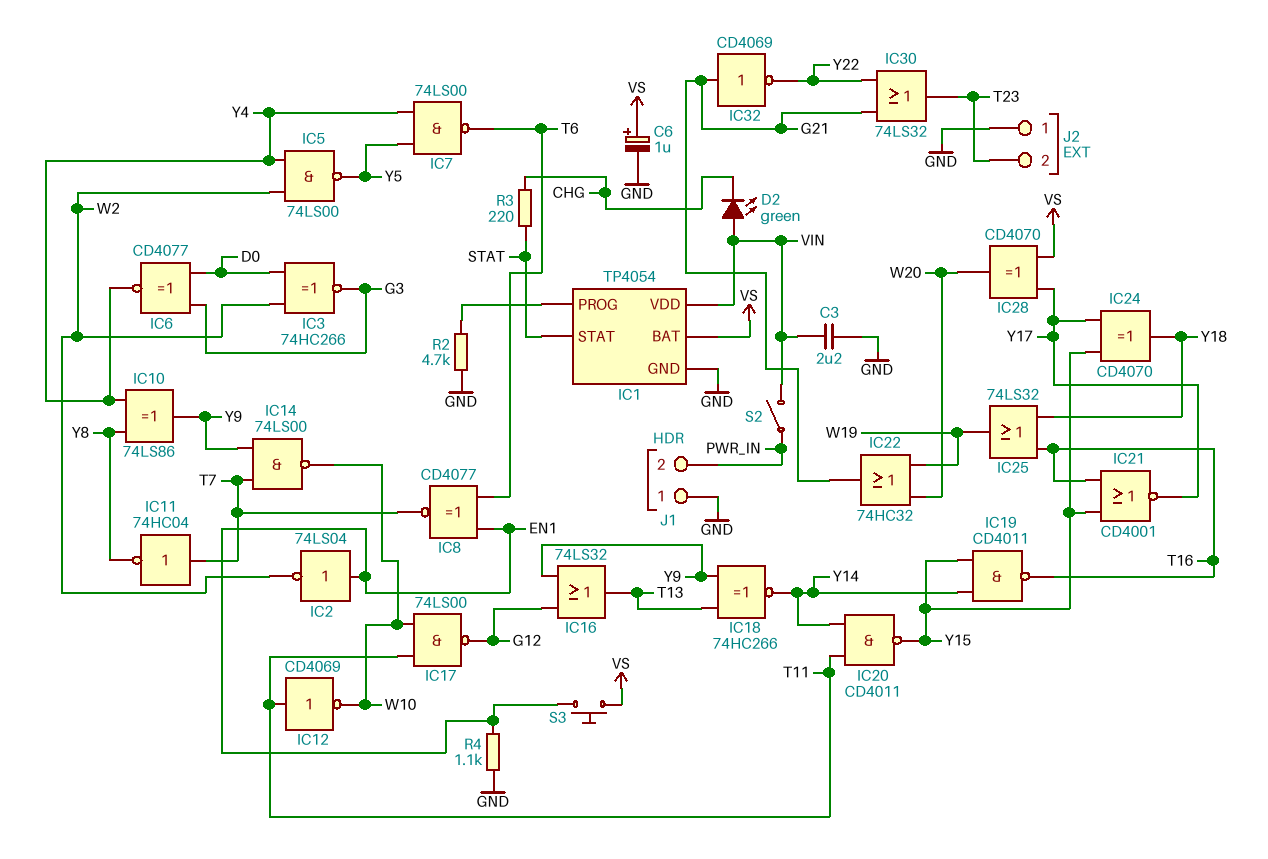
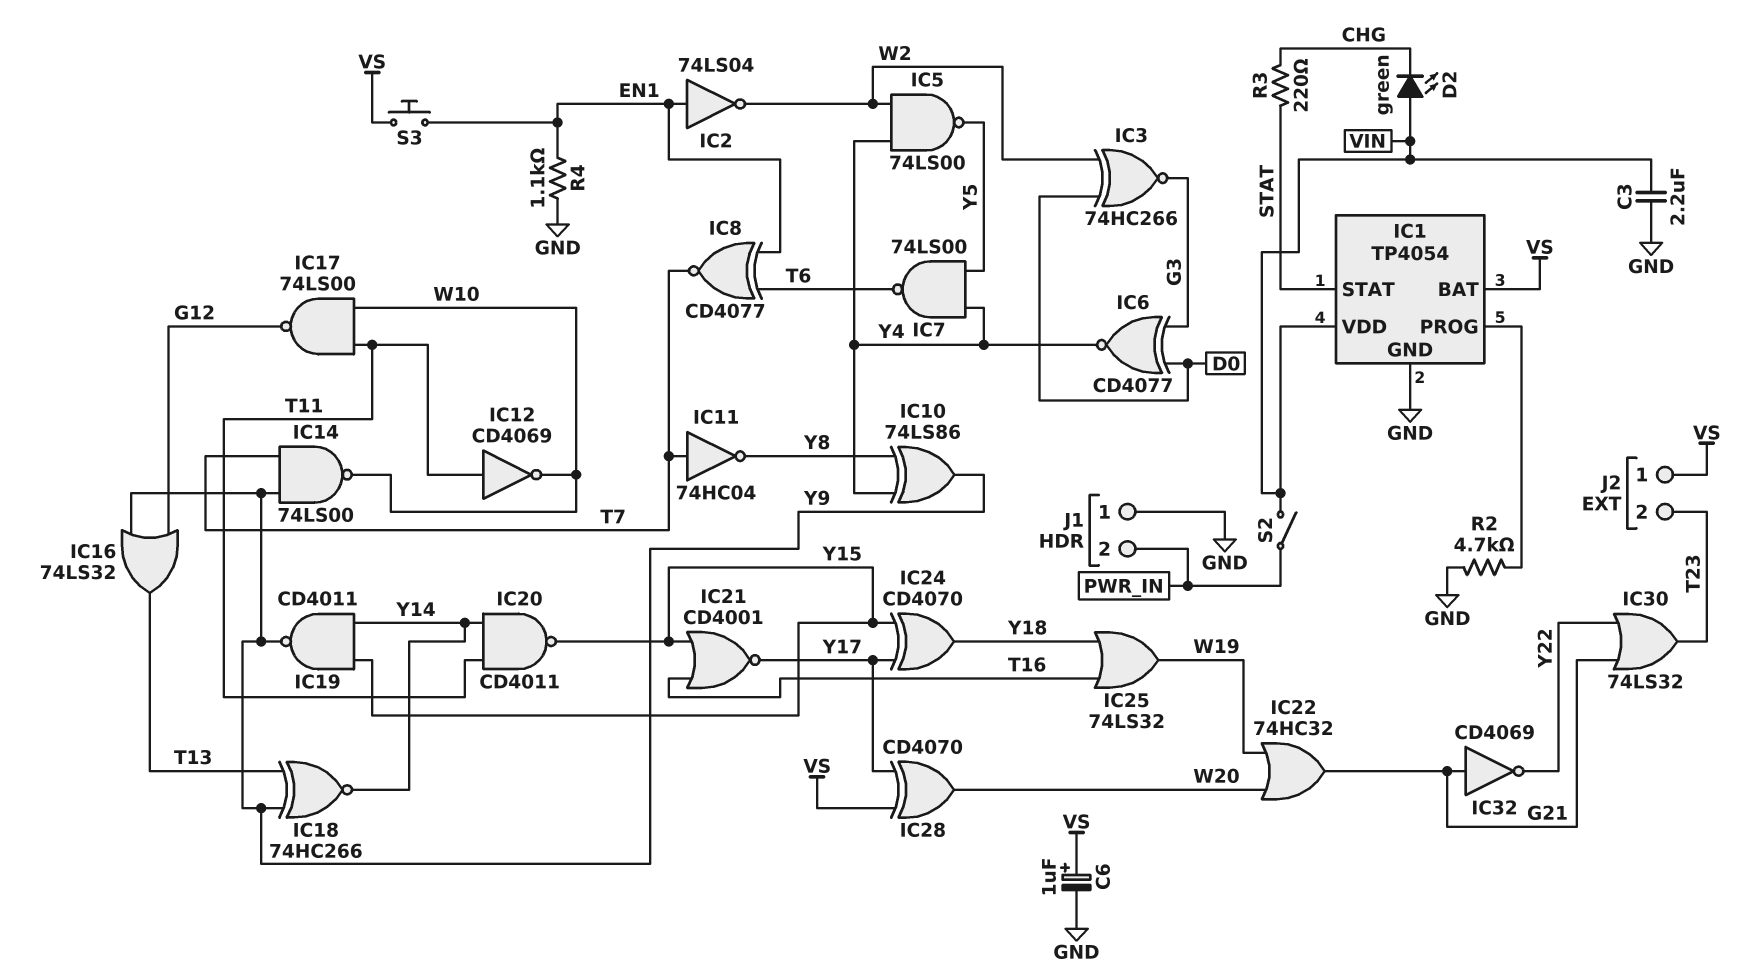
IC19: NAND CD4011 (in Y14, in Y15, out T16) -> NAND CD4011 (in Y14, in Y15, out Y9)
J2 pin 1: GND -> VS

